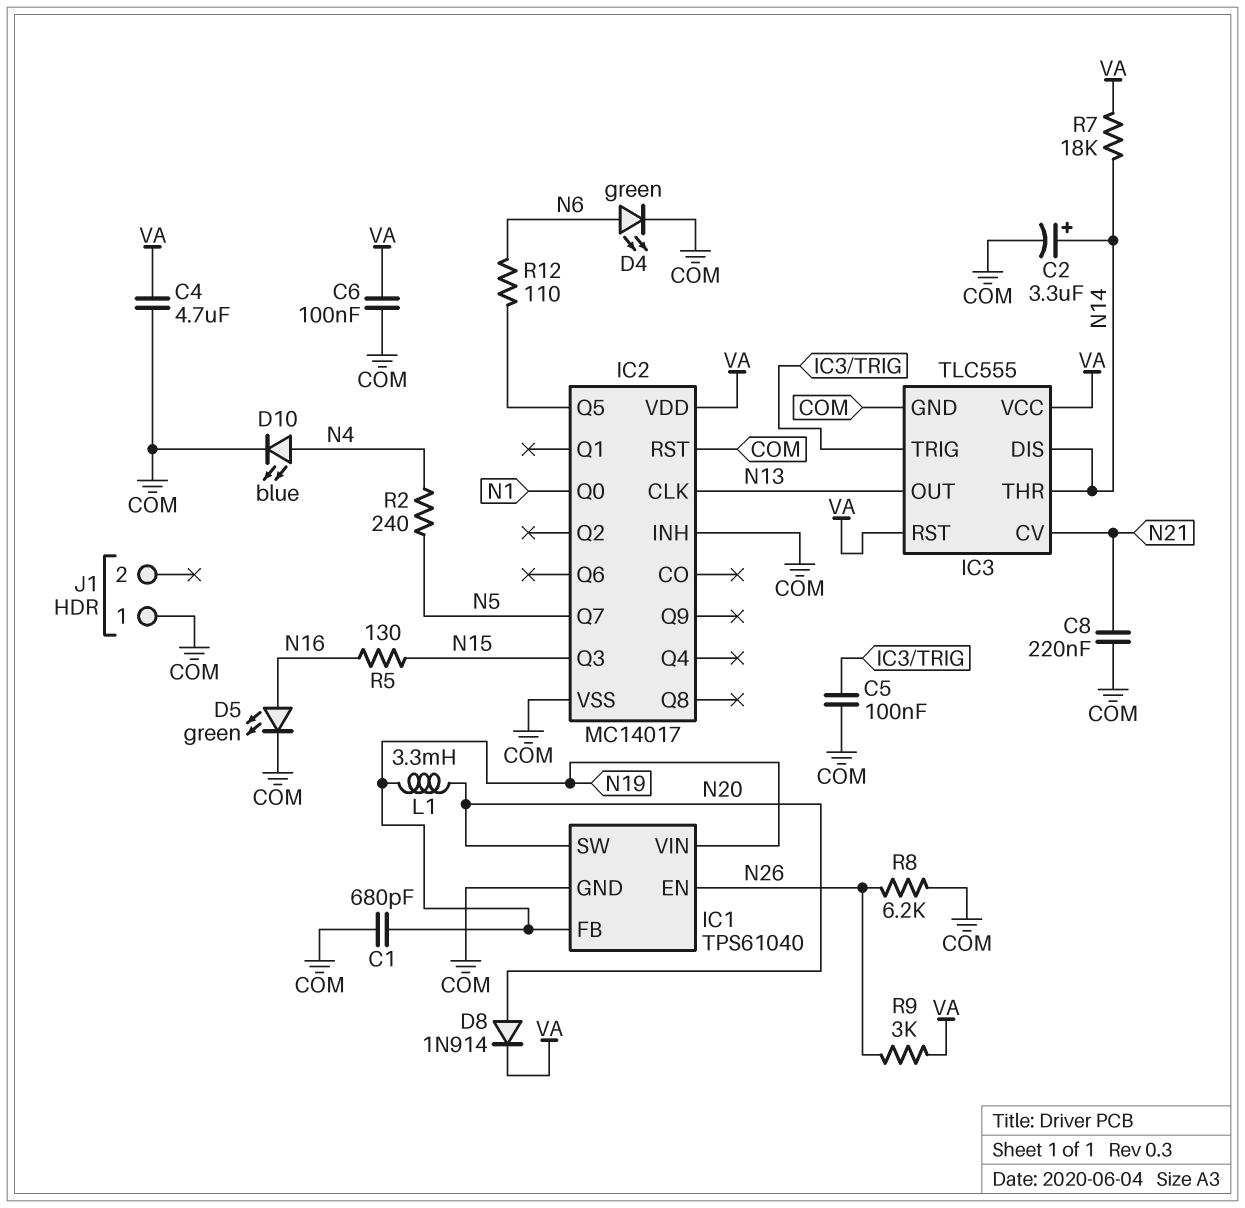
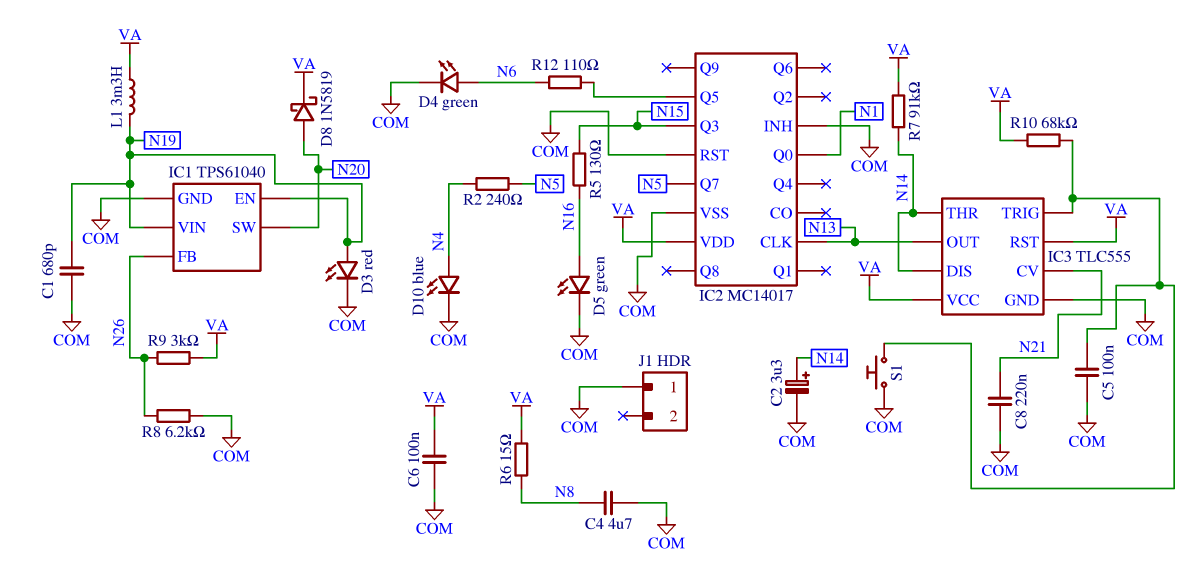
C4: 4.7uF (COM, VA) -> 4.7uF (COM, N8)
D3: none -> LED red (A N19, K COM)
D8: diode 1N914 (A N20, K VA) -> schottky 1N5819 (A N20, K VA)
IC1 pin EN: N26 -> N19
IC1 pin FB: N19 -> N26
L1: 3.3mH (N19, N20) -> 3.3mH (N19, VA)
R6: none -> 15 (N8, VA)
R7: 18k (N14, VA) -> 91k (N14, VA)
R10: none -> 68k (IC3/TRIG, VA)
S1: none -> button (COM, IC3/TRIG)

